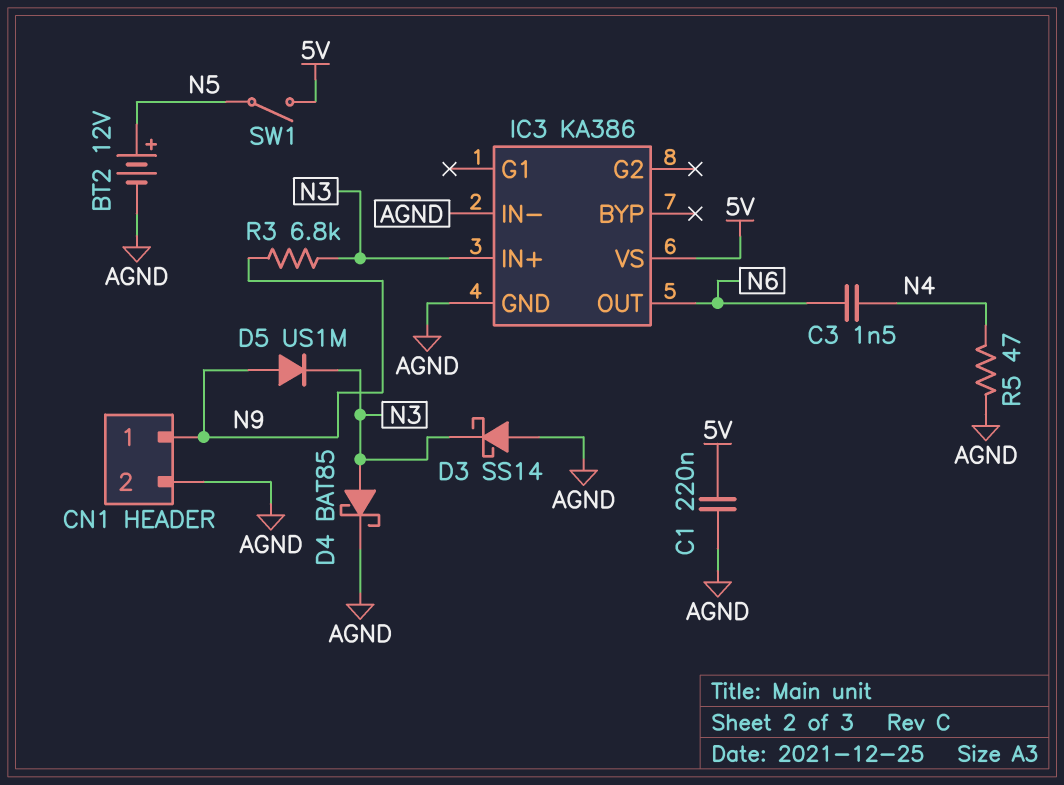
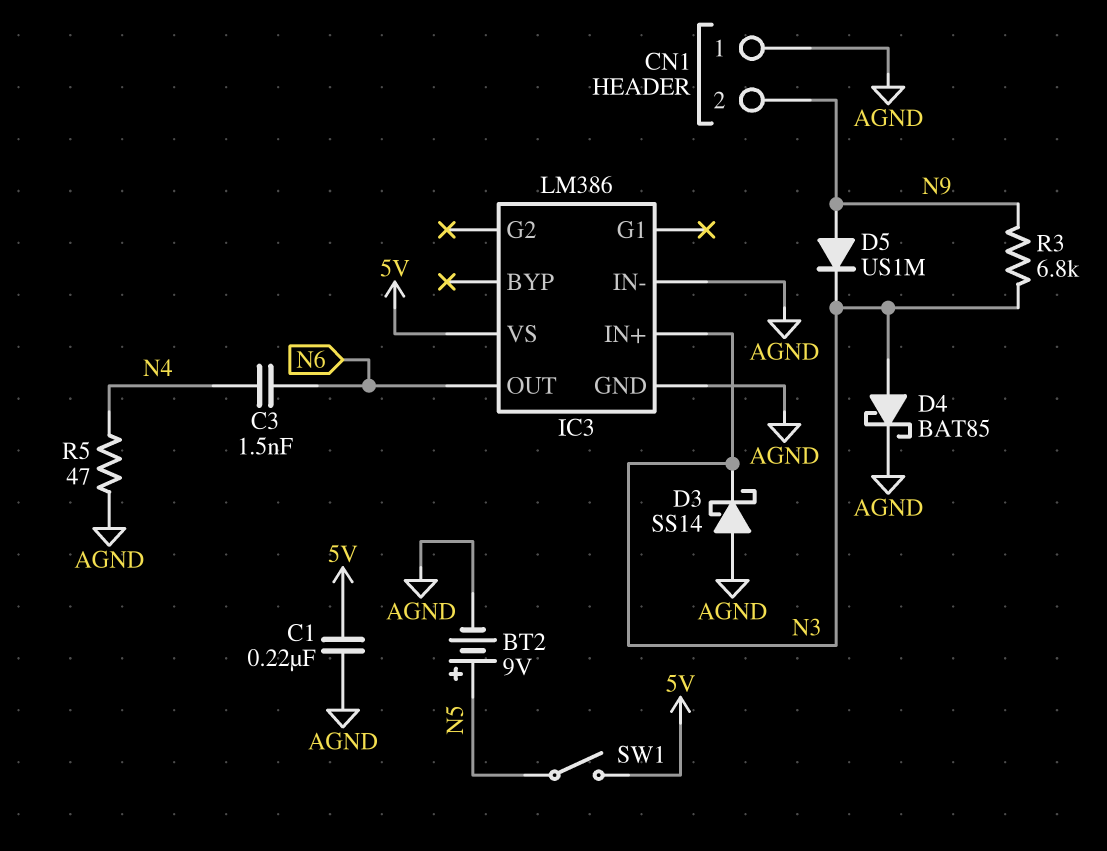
BT2: 12V (plus N5, minus AGND) -> 9V (plus N5, minus AGND)
CN1 pin 1: N9 -> AGND
CN1 pin 2: AGND -> N9
IC3: KA386 -> LM386

